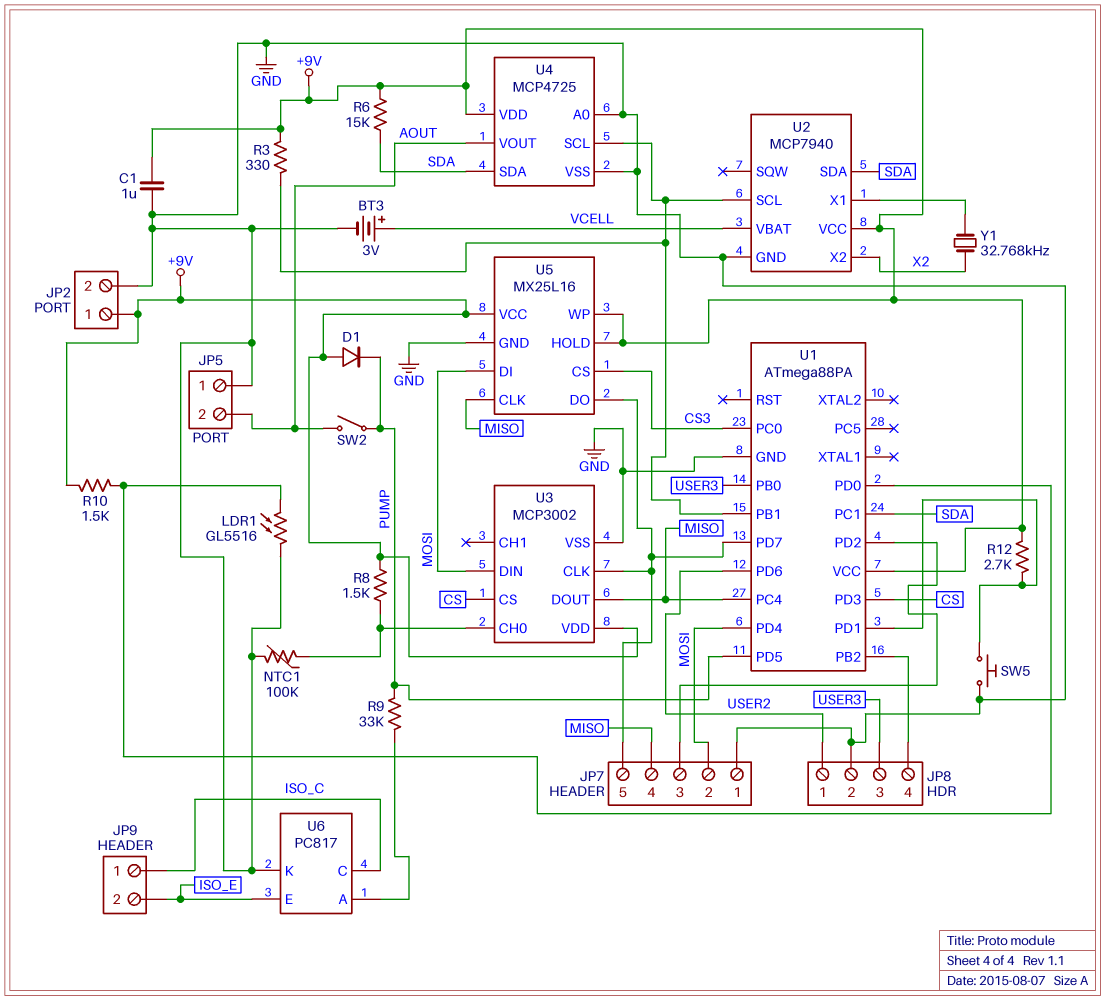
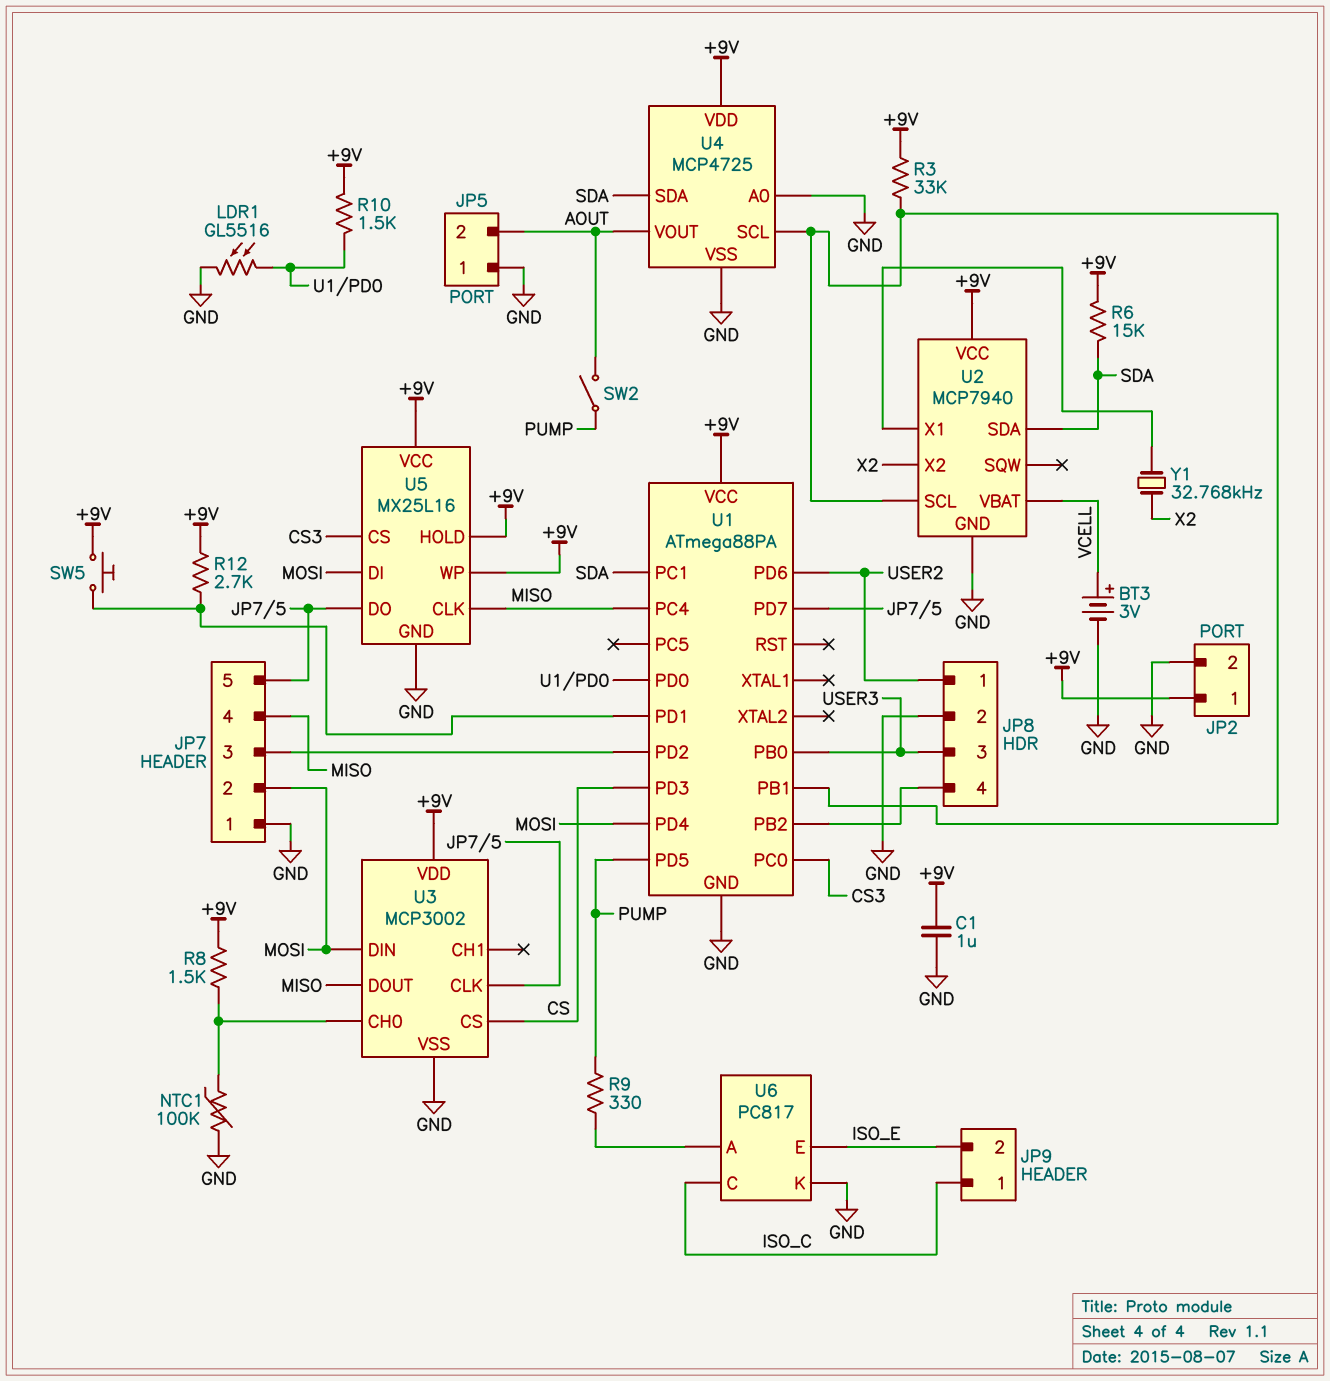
D1: diode (A +9V, K PUMP) -> none
R3: 330 (+9V, U1/PB1) -> 33k (+9V, U1/PB1)
R9: 33k (PUMP, U6/A) -> 330 (PUMP, U6/A)
SW5: button (GND, U1/PD1) -> button (+9V, U1/PD1)

